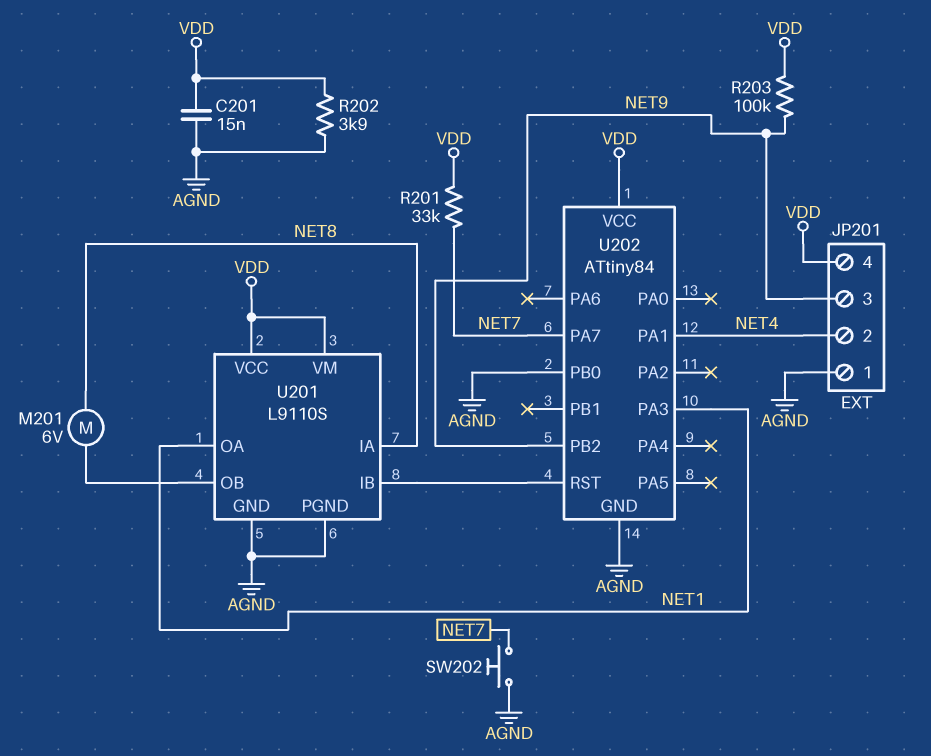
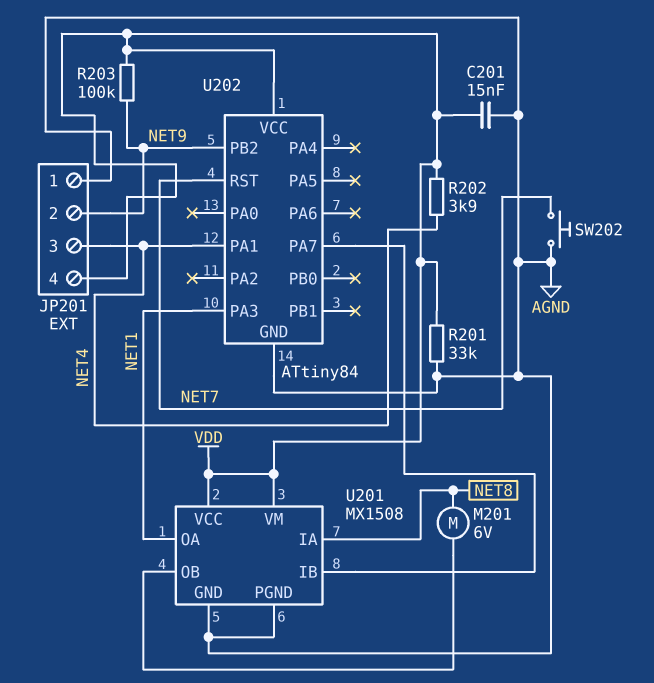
JP201 pin 2: NET4 -> NET9
JP201 pin 3: NET9 -> NET4
R201: 33k (NET7, VDD) -> 33k (AGND, VDD)
R202: 3.9k (AGND, VDD) -> 3.9k (NET4, VDD)
U201: L9110S -> MX1508
U202 pin PA7: NET7 -> U201/IB
U202 pin PB0: AGND -> none
U202 pin RST: U201/IB -> NET7

